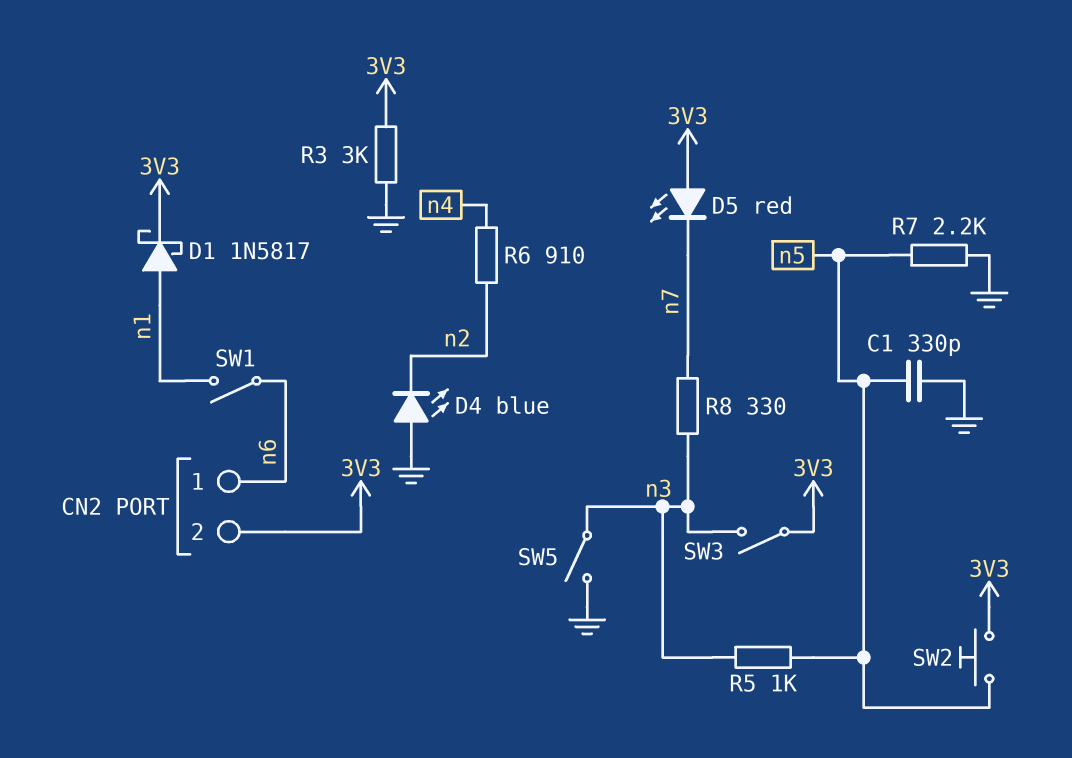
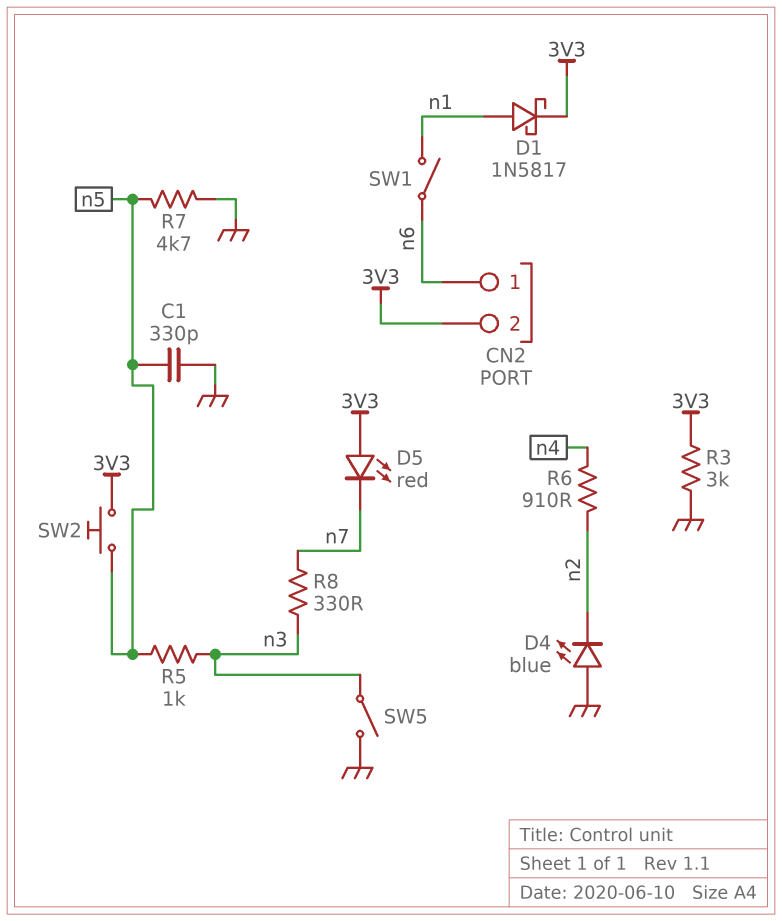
R7: 2.2k (GND, n5) -> 4.7k (GND, n5)
SW3: switch (3V3, n3) -> none

